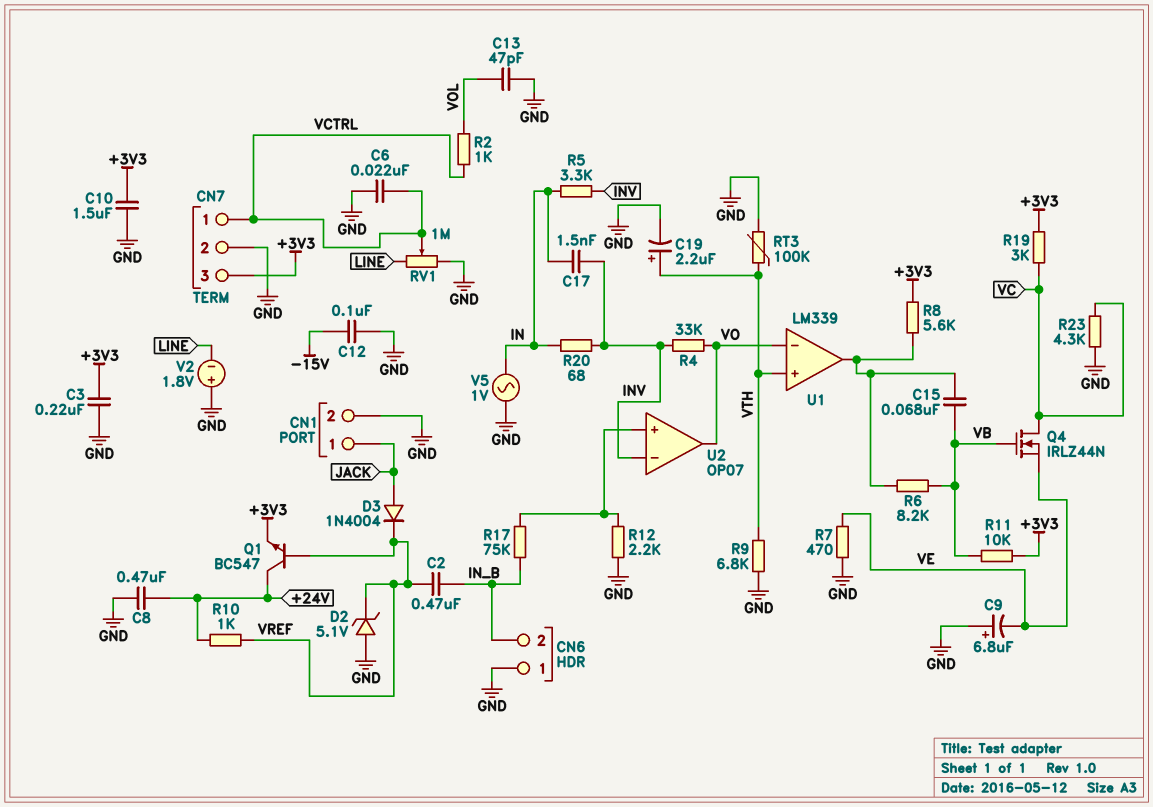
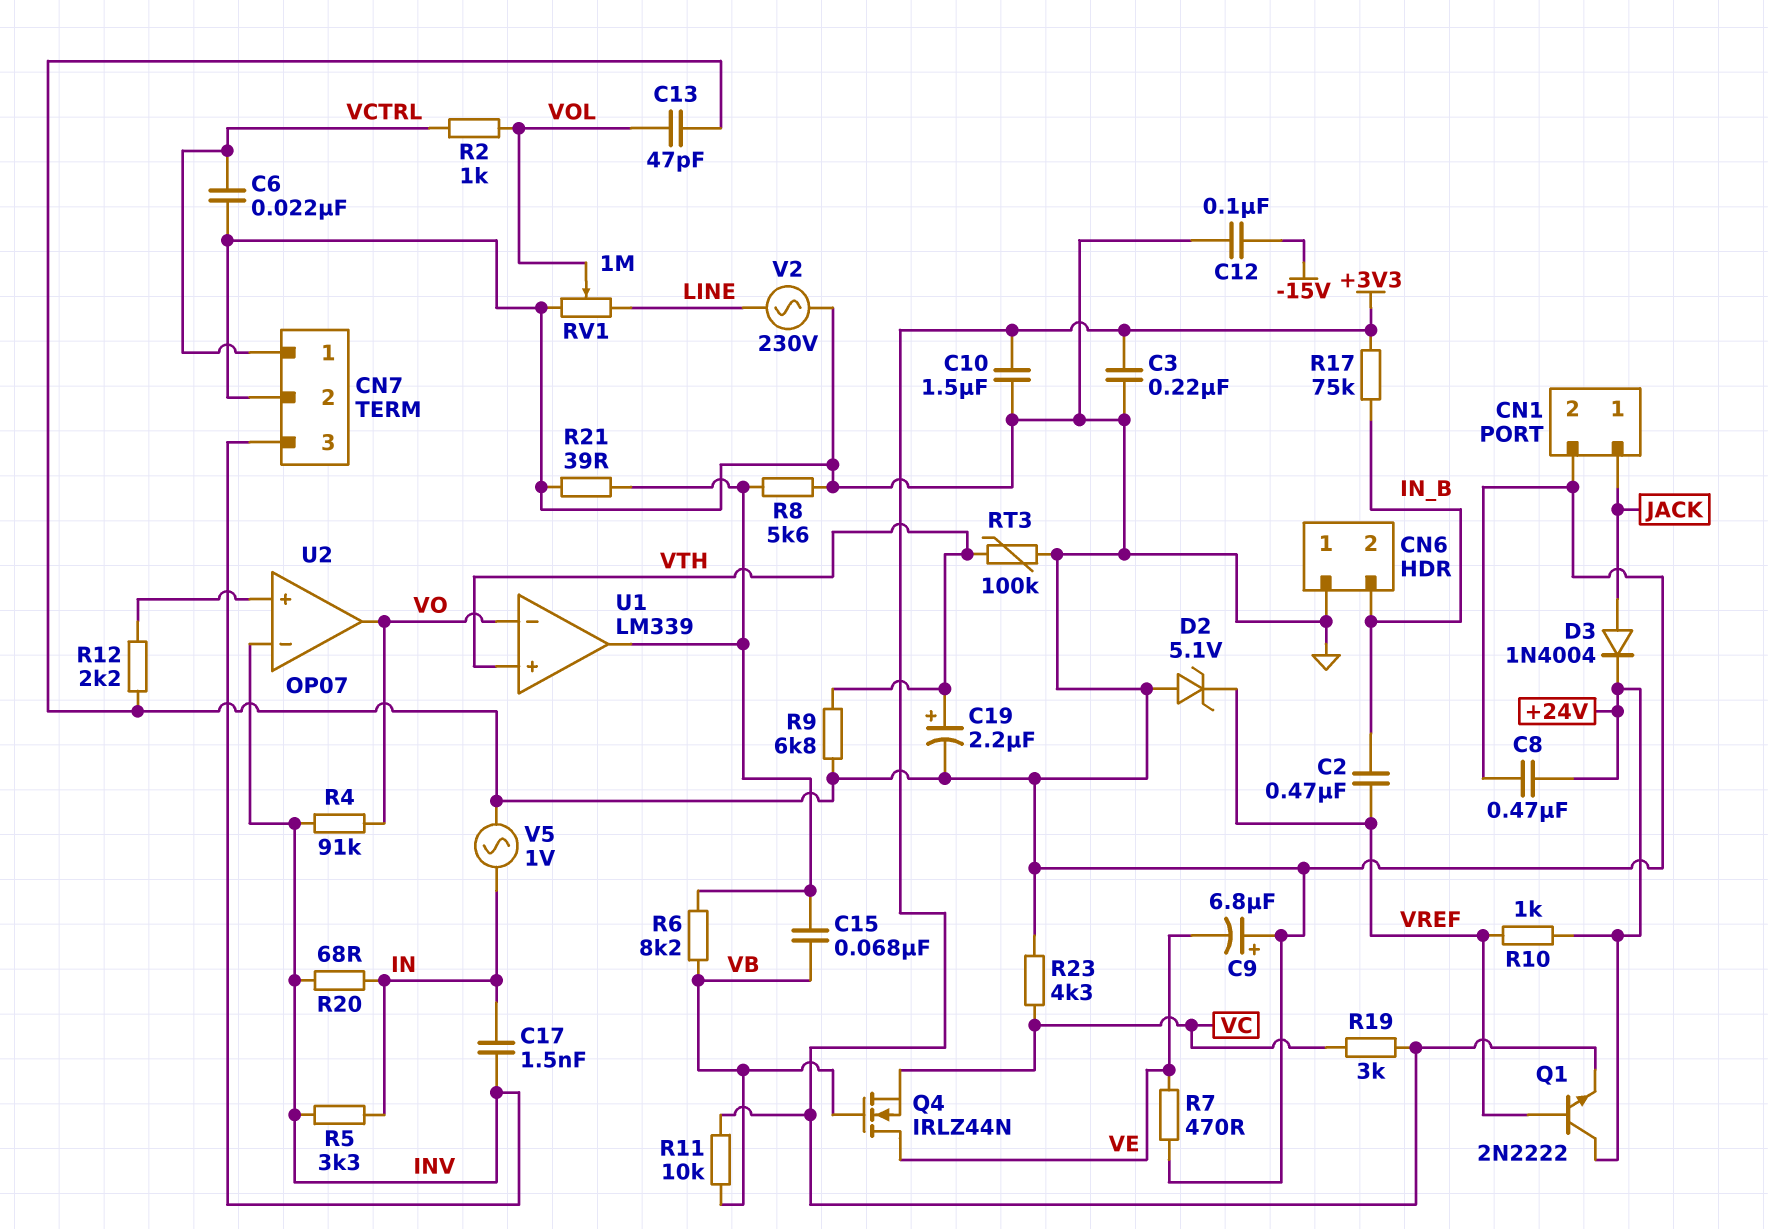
CN7 pin 3: +3V3 -> INV
D3: diode 1N4004 (A JACK, K VREF) -> diode 1N4004 (A JACK, K +24V)
Q1: NPN BC547 (B VREF, C +24V, E +3V3) -> NPN 2N2222 (B VREF, C +24V, E +3V3)
Q4: NMOS IRLZ44N (G VB, D VC, S VE) -> NMOS IRLZ44N (G VB, D VE, S VC)
R4: 33k (INV, VO) -> 91k (INV, VO)
R8: 5.6k (+3V3, U1/out) -> 5.6k (GND, U1/out)
R17: 75k (IN_B, U2/in+) -> 75k (+3V3, IN_B)
R21: none -> 39 (GND, U1/out)
RV1: 1M (GND, LINE, wiper VCTRL) -> 1M (GND, LINE, wiper VOL)
V2: 1.8V (plus GND, minus LINE) -> AC 230V (GND, LINE)

